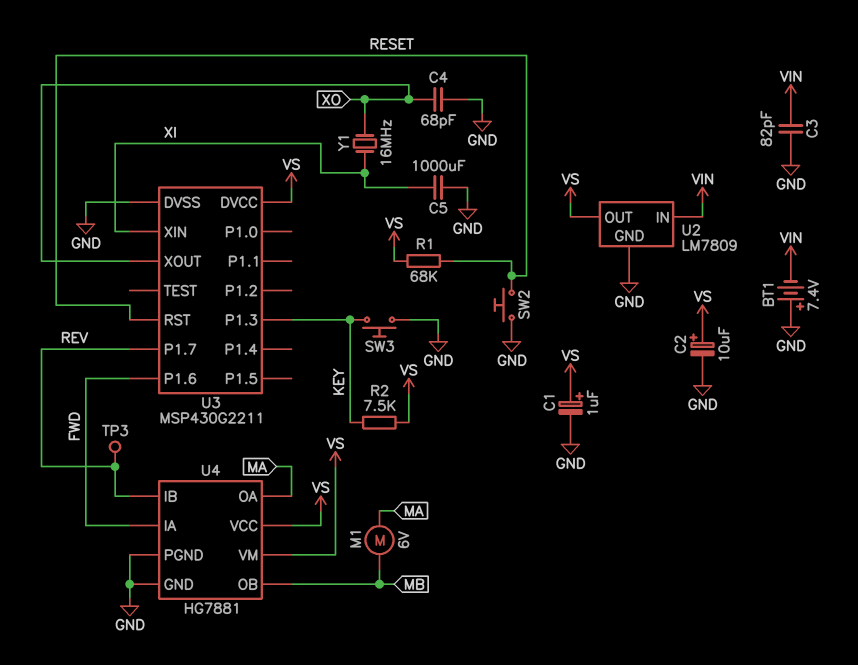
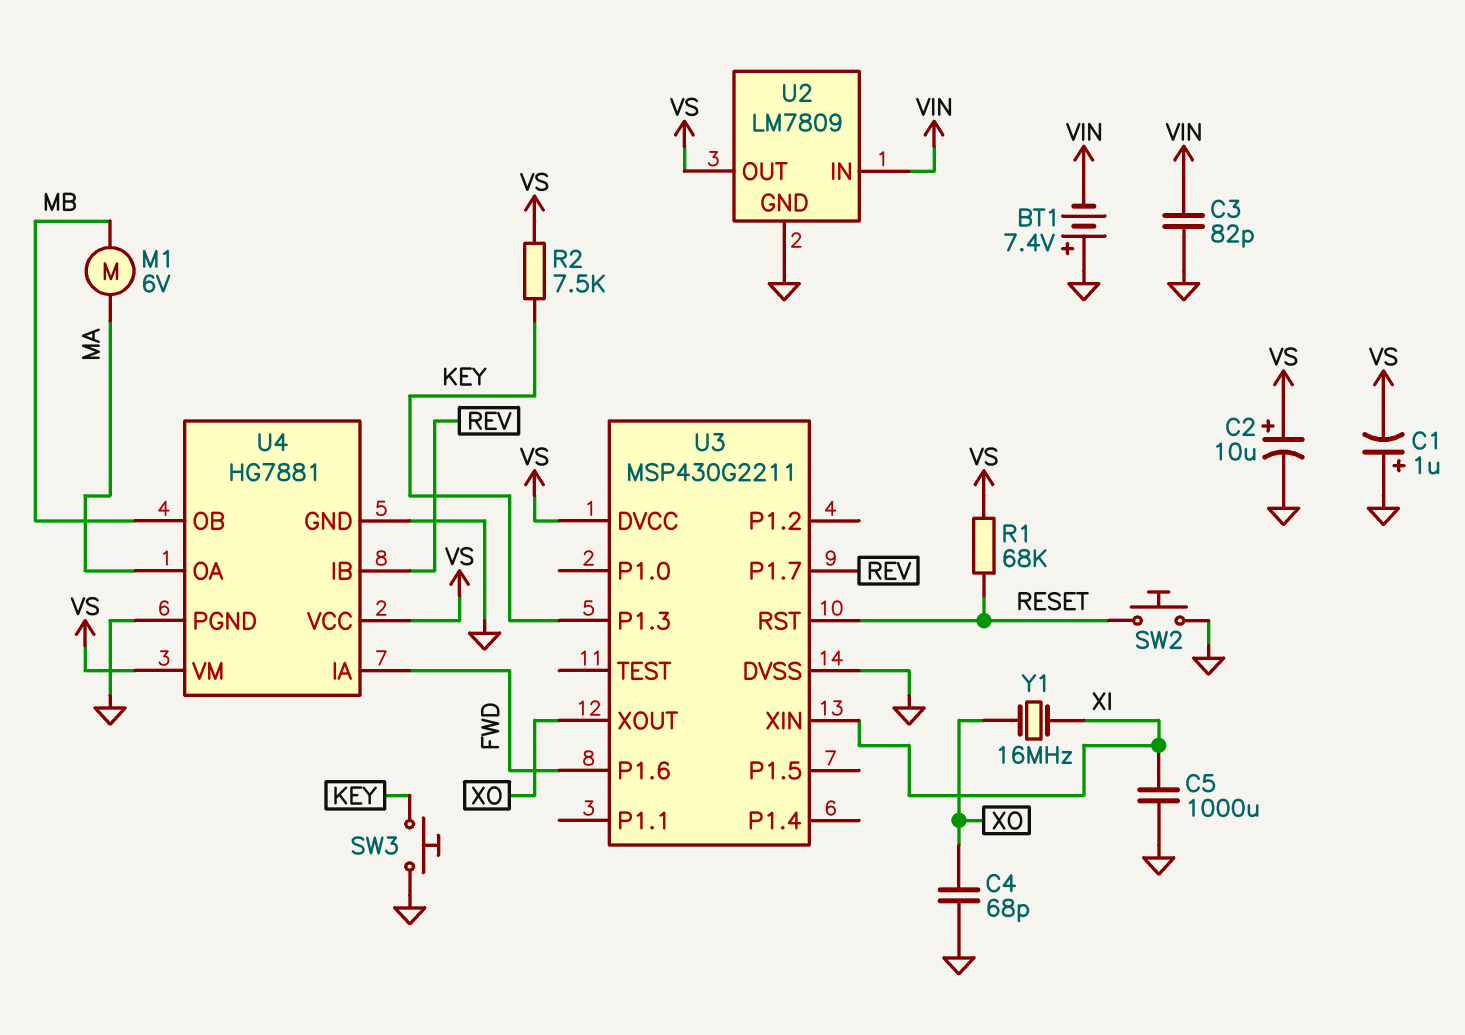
C1: 1uF (plus VS, minus GND) -> 1uF (plus GND, minus VS)
TP3: test point (REV) -> none

